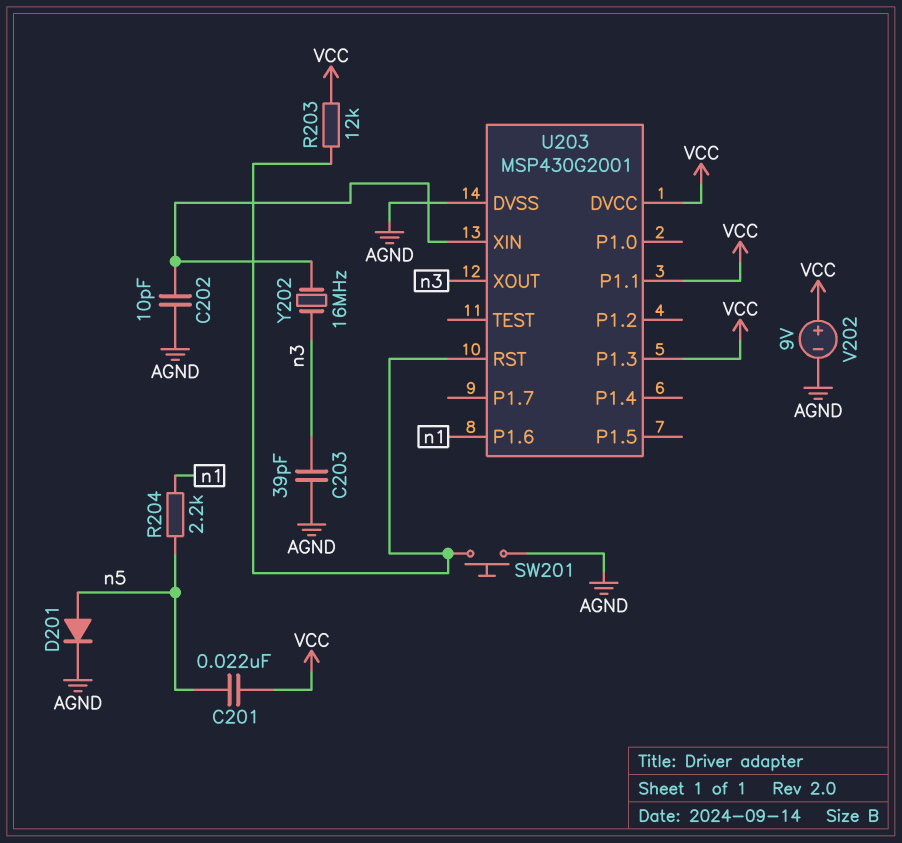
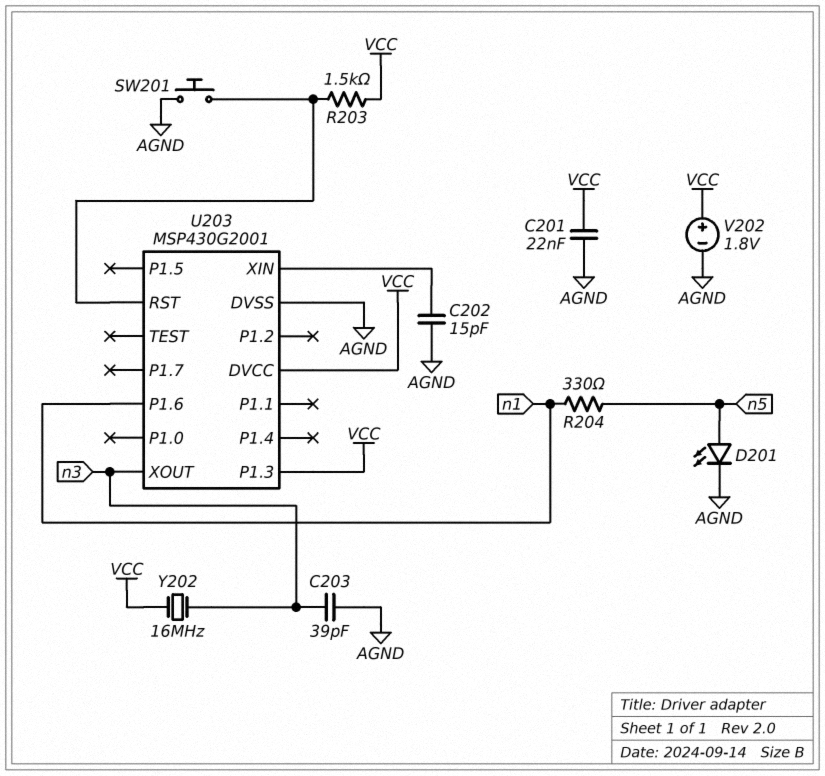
C201: 22nF (VCC, n5) -> 22nF (AGND, VCC)
C202: 10pF (AGND, U203/XIN) -> 15pF (AGND, U203/XIN)
D201: diode (A n5, K AGND) -> LED (A n5, K AGND)
R203: 12k (U203/RST, VCC) -> 1.5k (U203/RST, VCC)
R204: 2.2k (n1, n5) -> 330 (n1, n5)
U203 pin P1.1: VCC -> none
V202: 9V (plus VCC, minus AGND) -> 1.8V (plus VCC, minus AGND)
Y202: 16MHz (U203/XIN, n3) -> 16MHz (VCC, n3)

